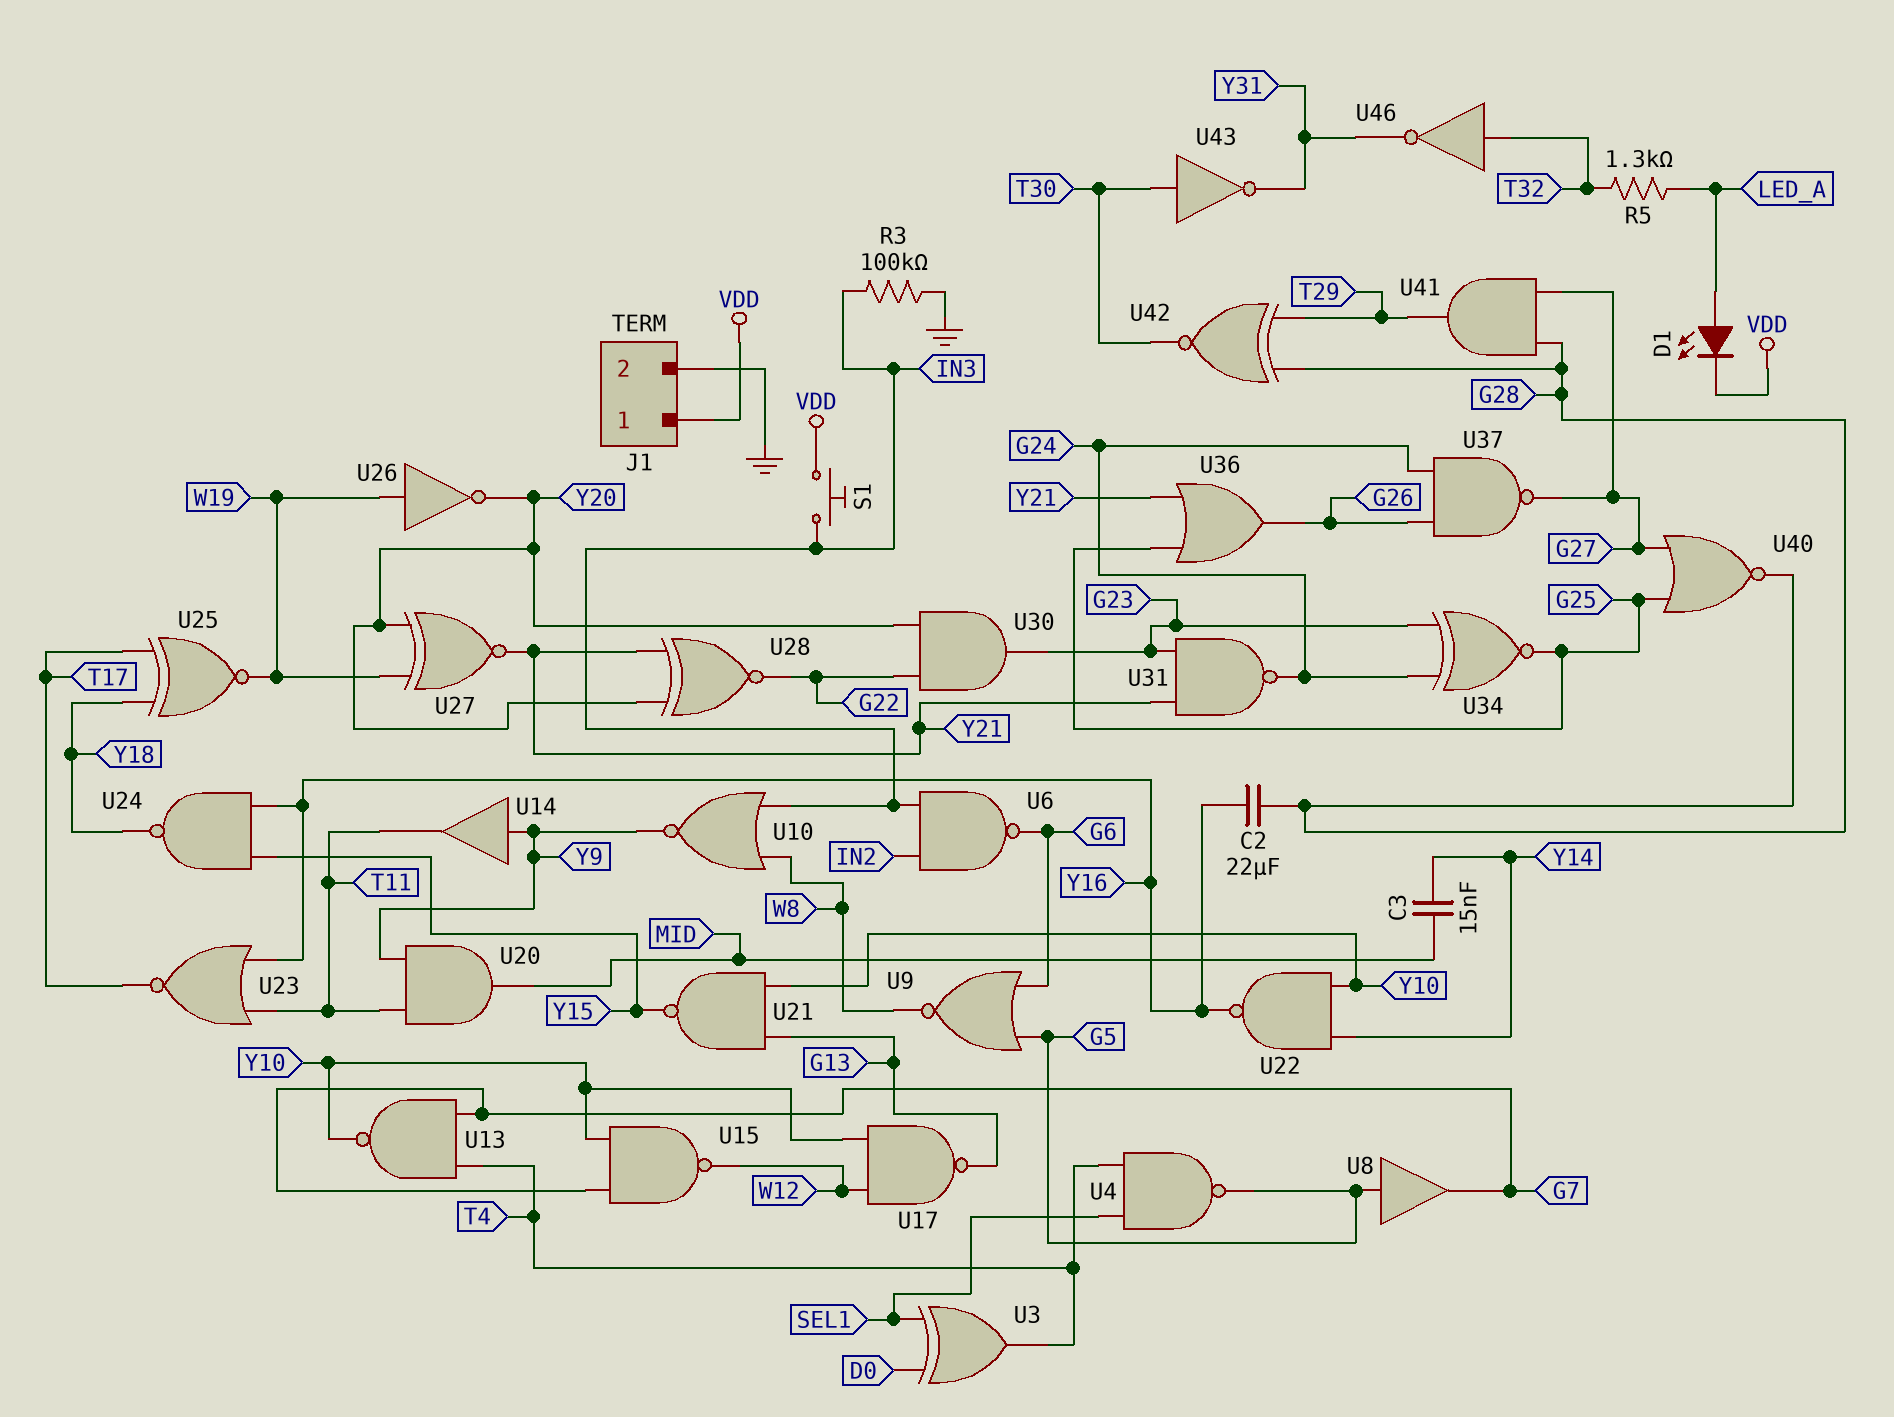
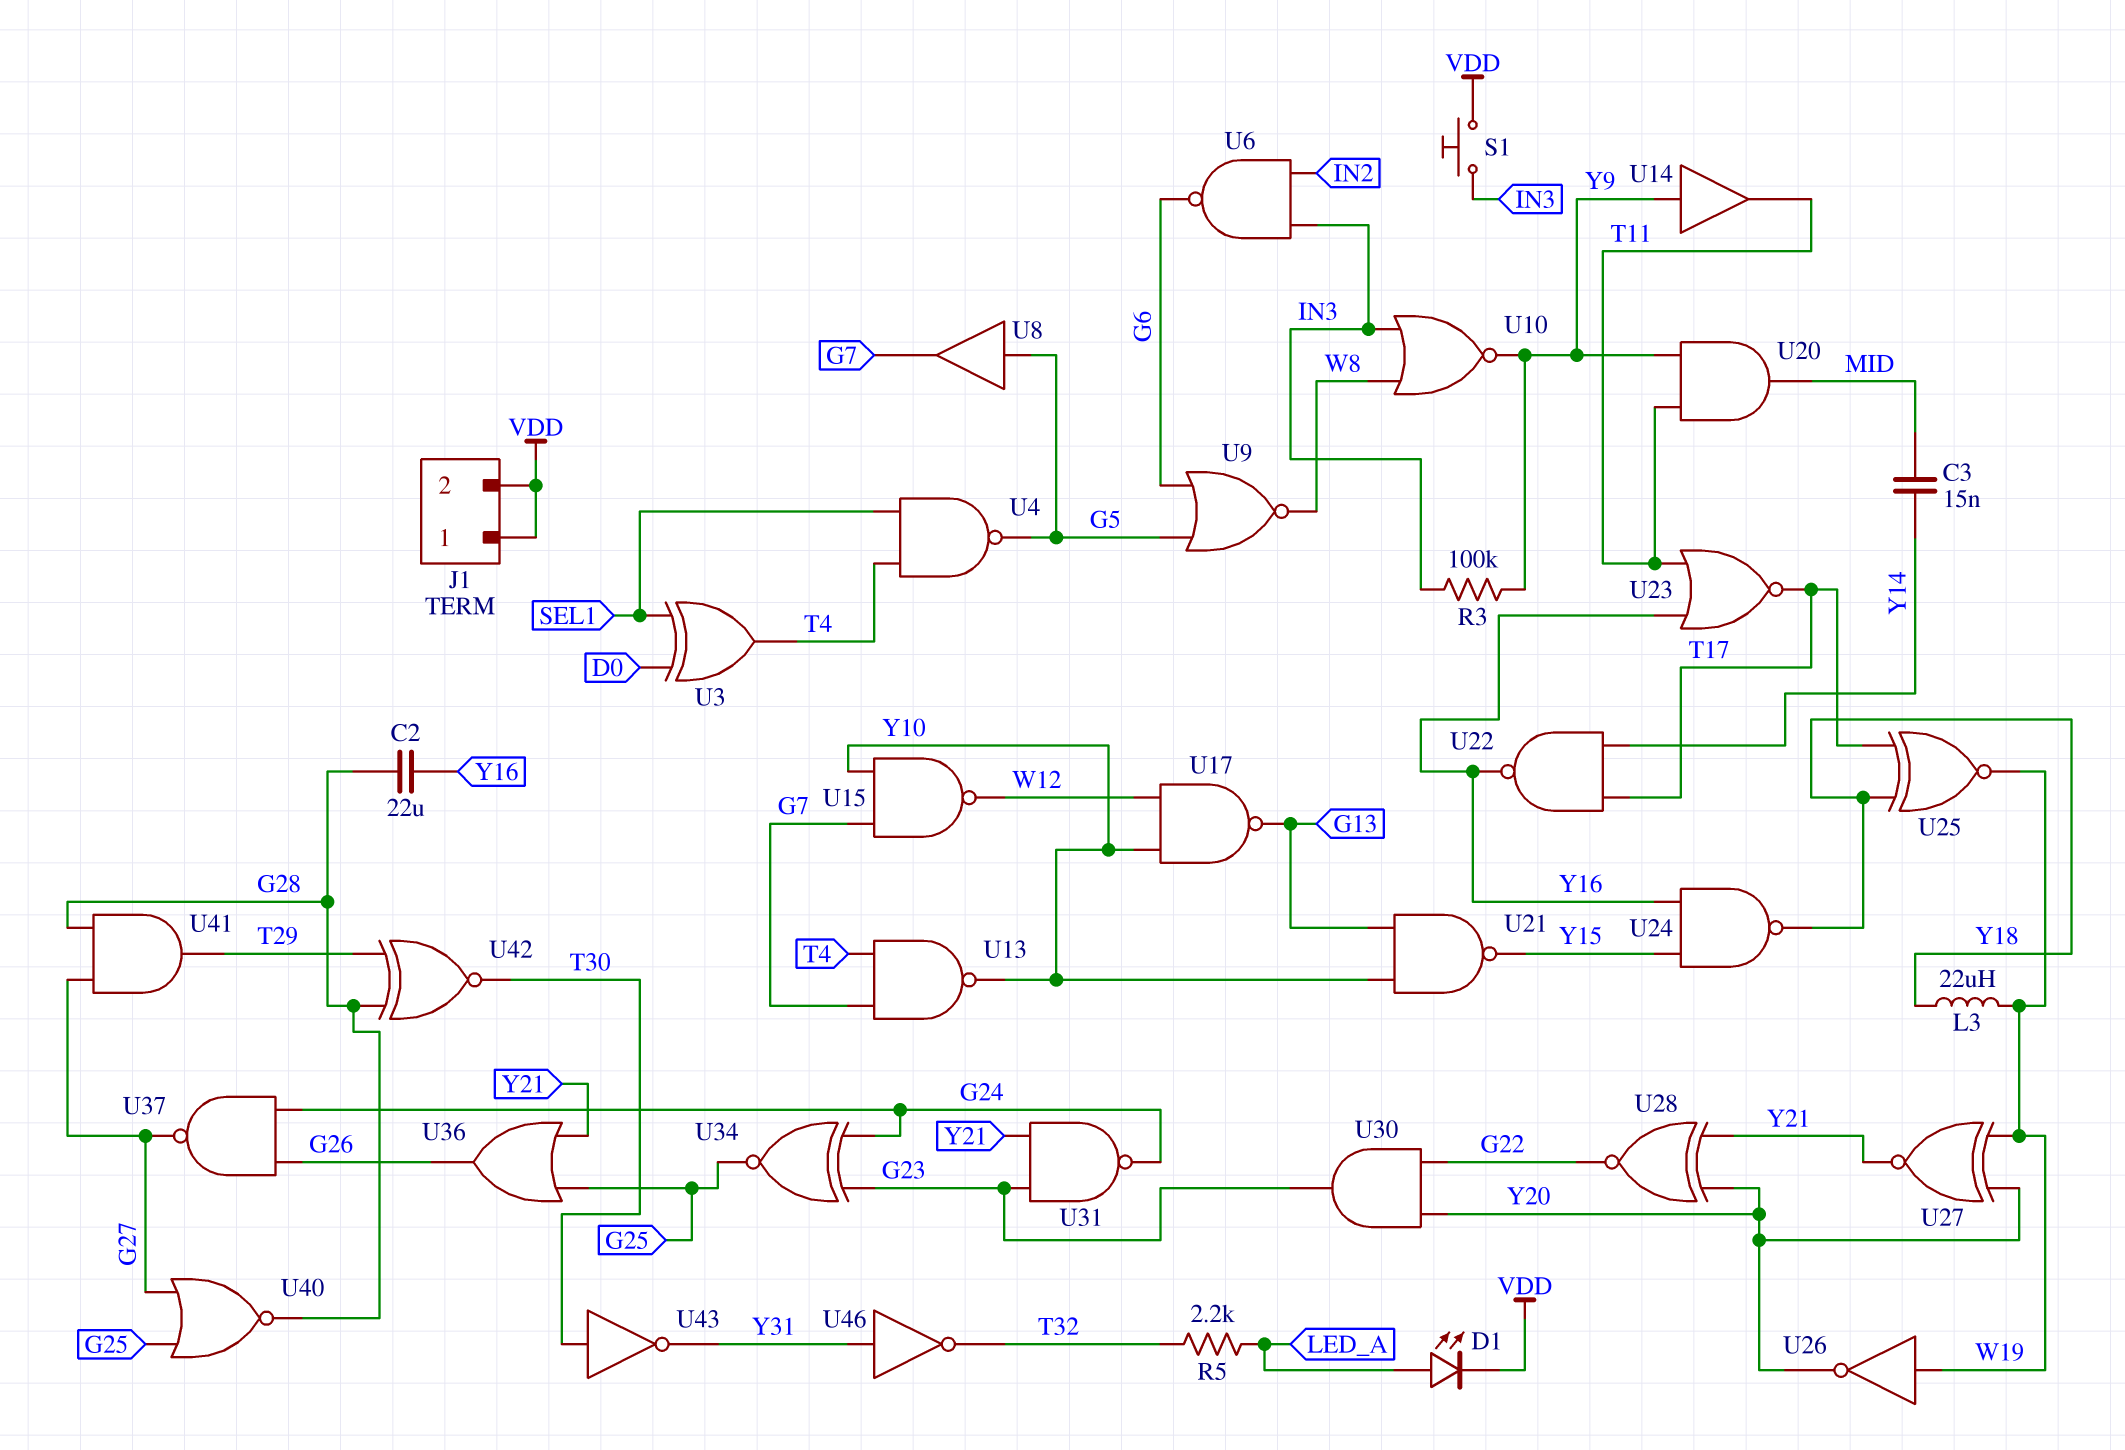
J1 pin 2: GND -> VDD
L3: none -> 22uH (W19, Y18)
R3: 100k (GND, IN3) -> 100k (IN3, Y9)
R5: 1.3k (LED_A, T32) -> 2.2k (LED_A, T32)
U22: NAND (in Y10, in Y14, out Y16) -> NAND (in T17, in Y14, out Y16)
U46: NOT (in T32, out Y31) -> NOT (in Y31, out T32)

